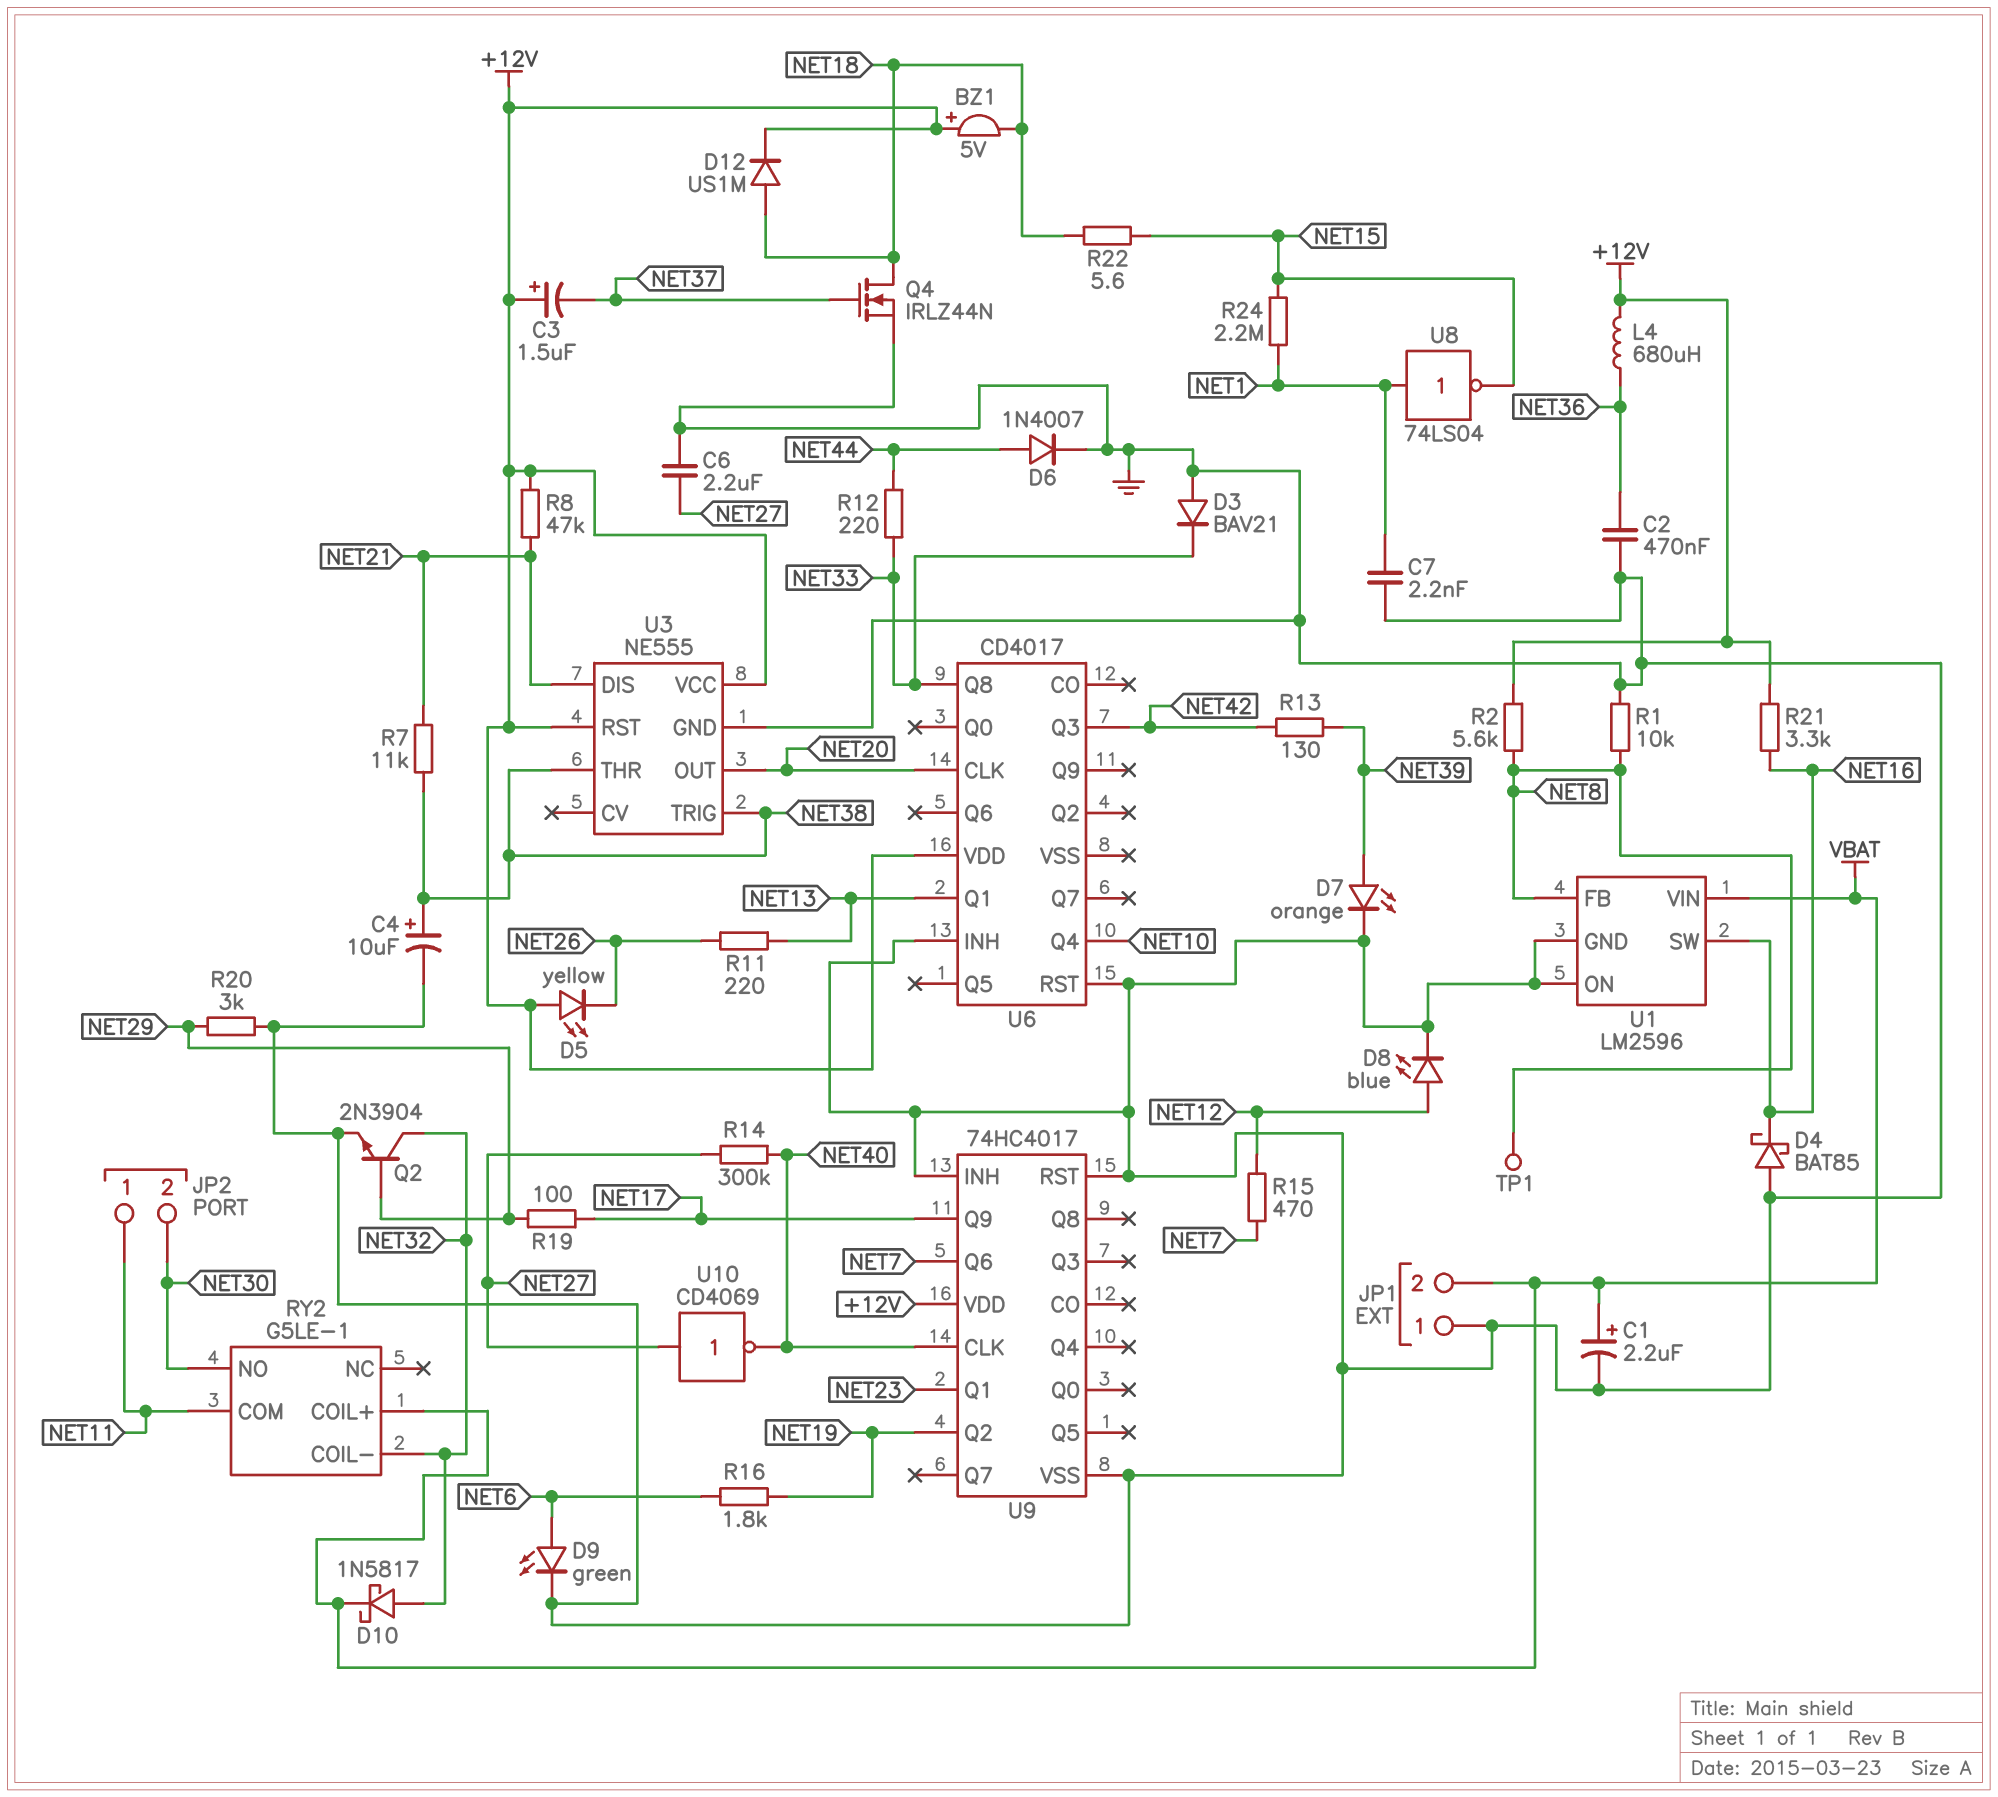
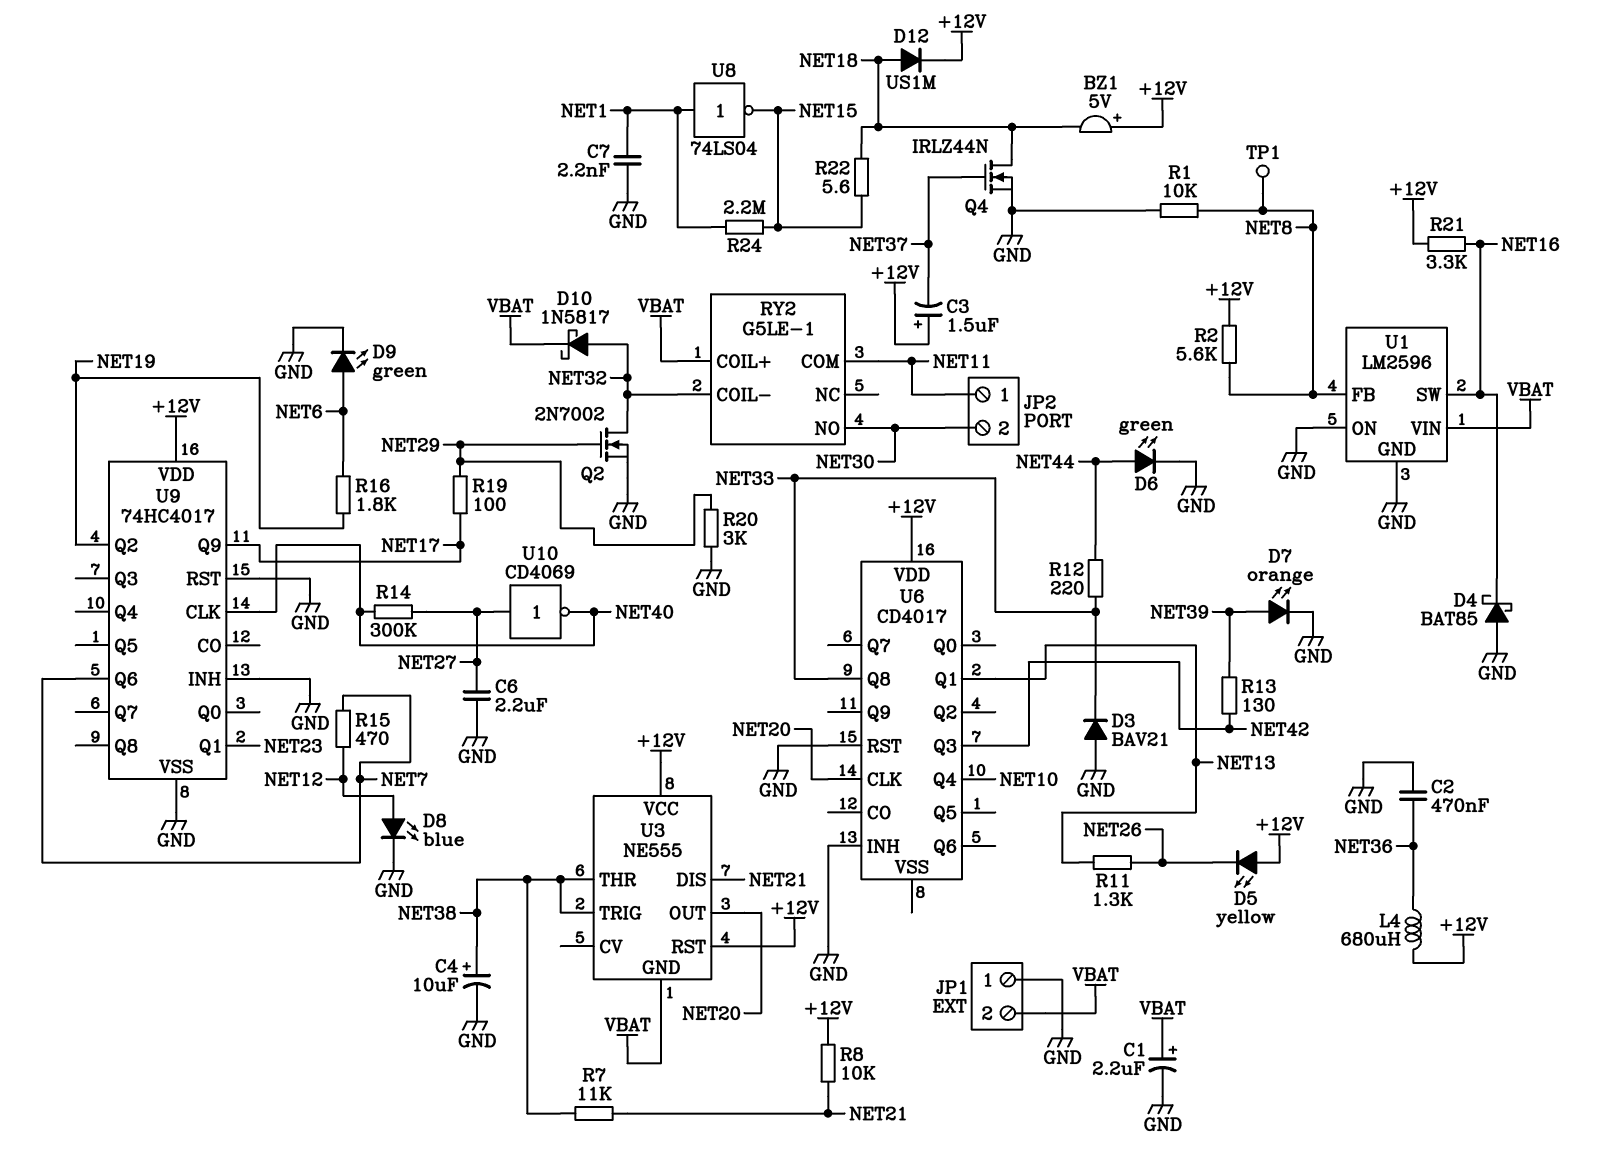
D6: diode 1N4007 (A NET44, K GND) -> LED green (A NET44, K GND)
Q2: NPN 2N3904 (B NET29, C NET32, E GND) -> NMOS 2N7002 (G NET29, D NET32, S GND)
R8: 47k (+12V, NET21) -> 10k (+12V, NET21)
R11: 220 (NET13, NET26) -> 1.3k (NET13, NET26)
U3 pin GND: GND -> VBAT

